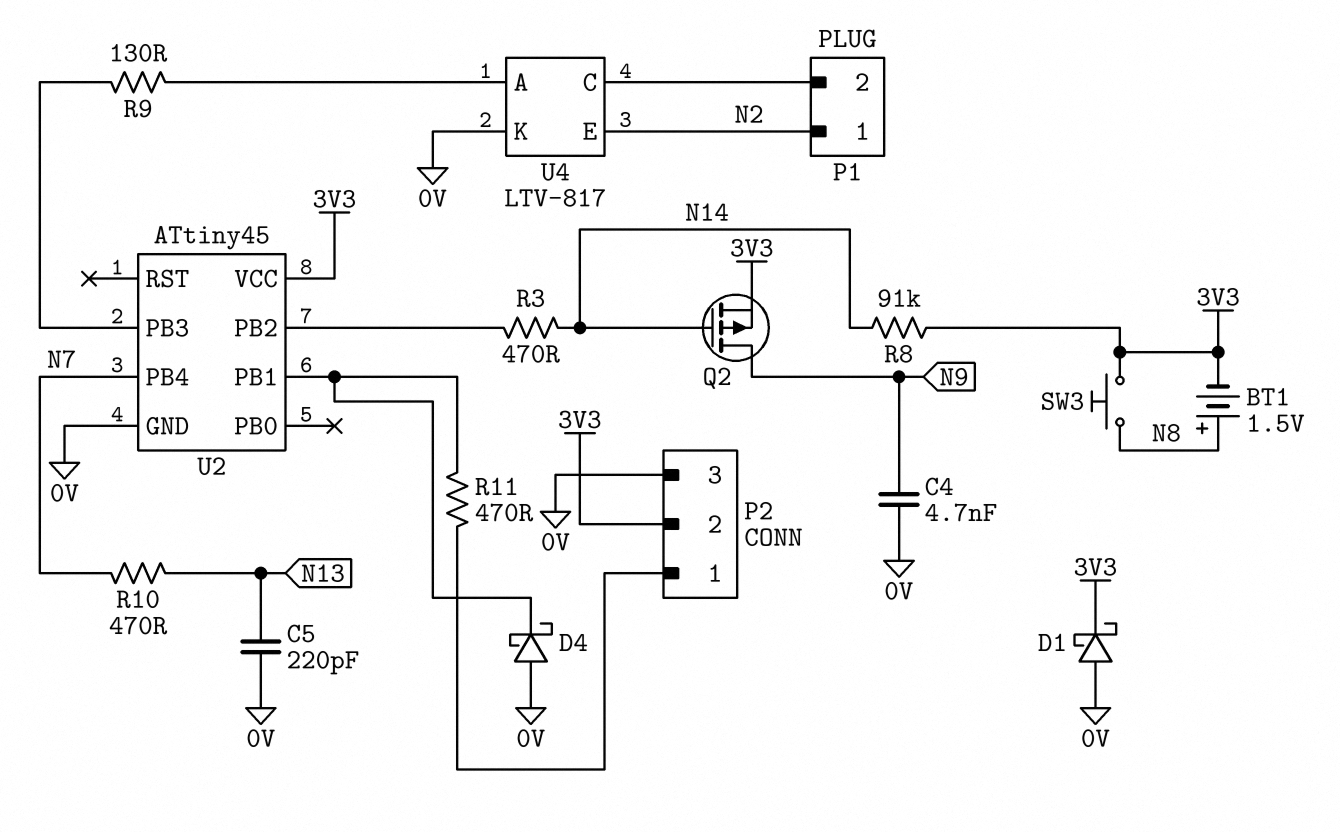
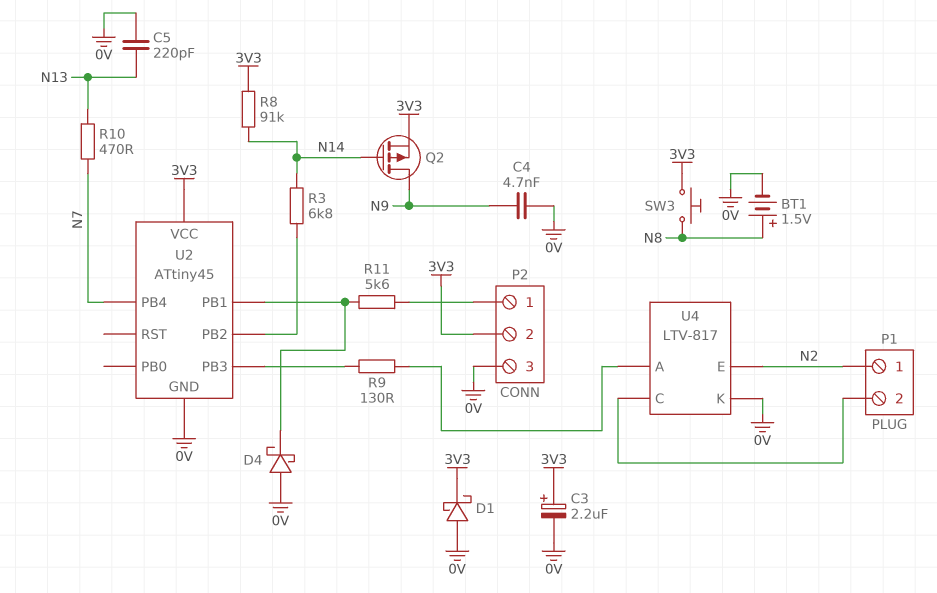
BT1: 1.5V (plus N8, minus 3V3) -> 1.5V (plus N8, minus 0V)
C3: none -> 2.2uF (plus 3V3, minus 0V)
R3: 470 (N14, U2/PB2) -> 6.8k (N14, U2/PB2)
R11: 470 (P2/1, U2/PB1) -> 5.6k (P2/1, U2/PB1)

